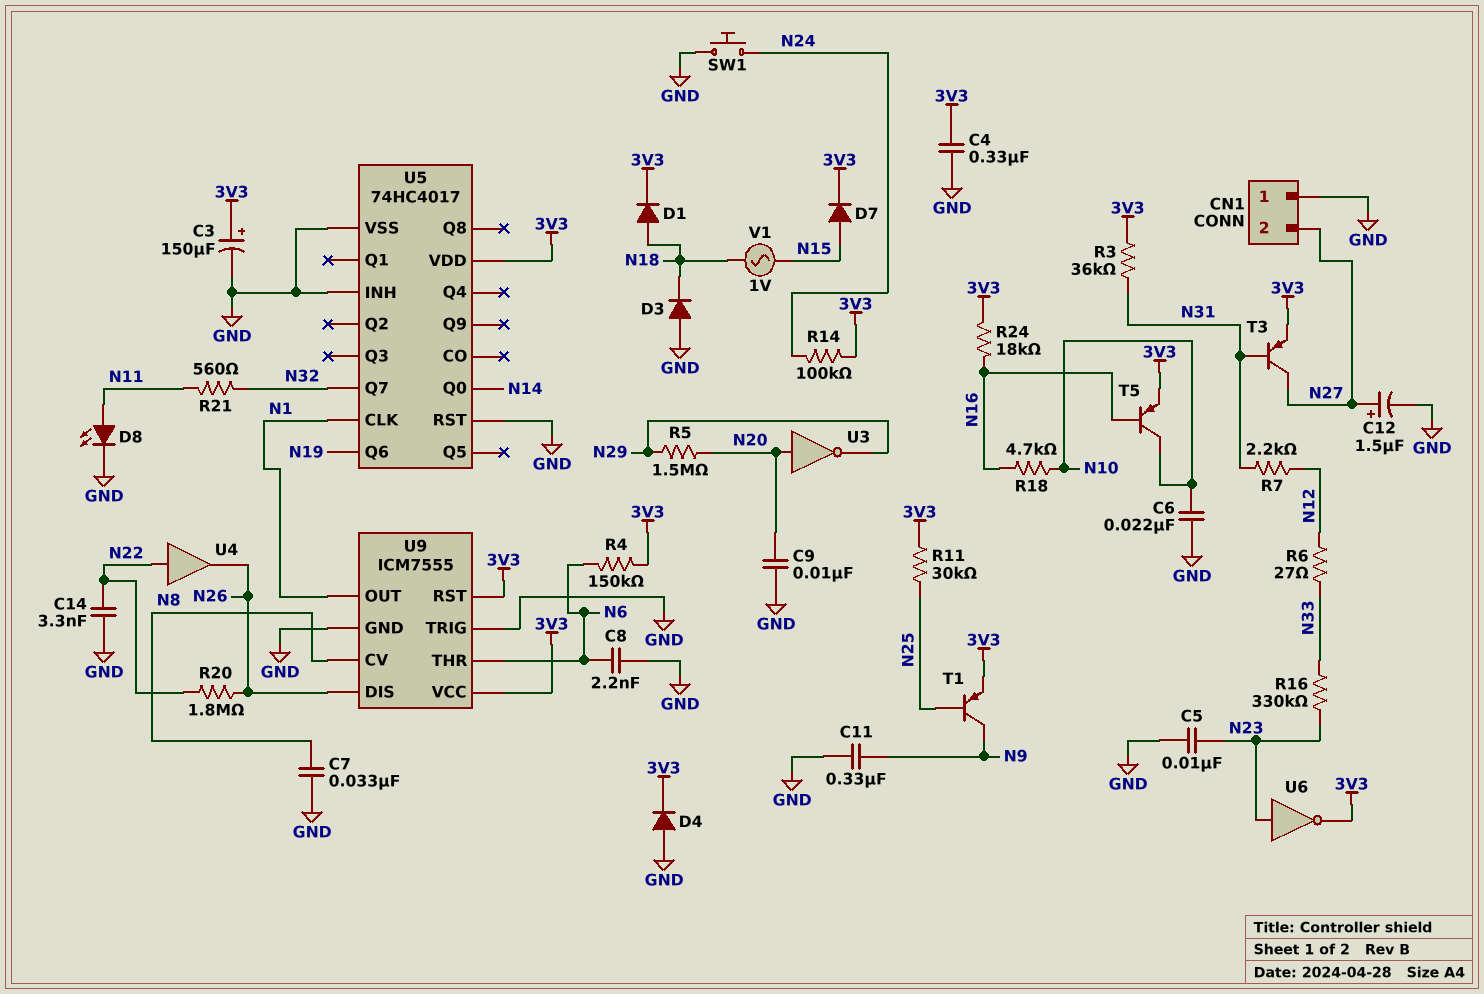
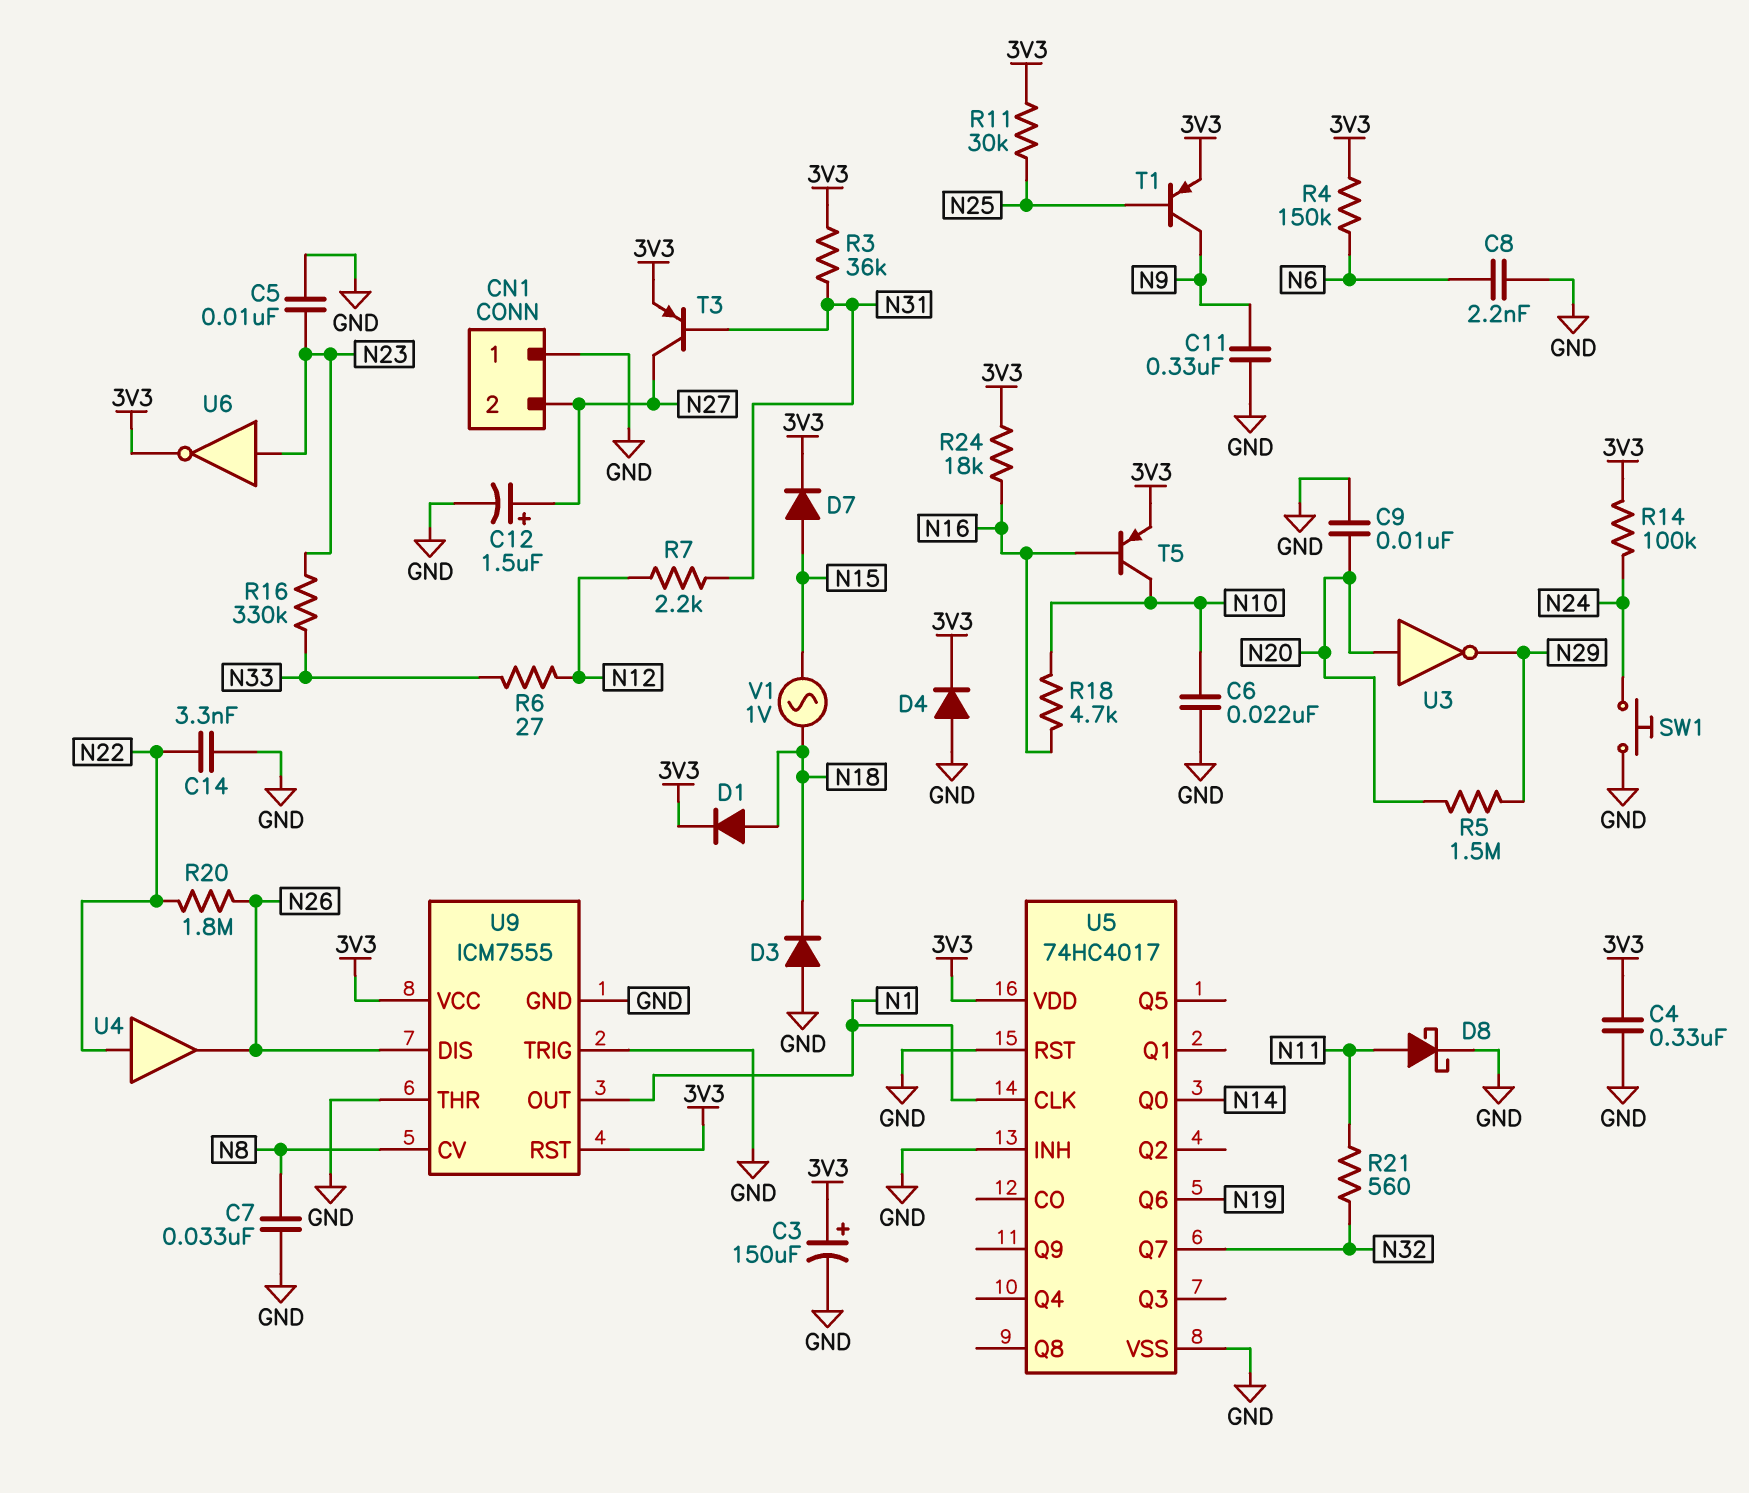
D8: LED (A N11, K GND) -> schottky (A N11, K GND)
U9 pin THR: N6 -> GND

